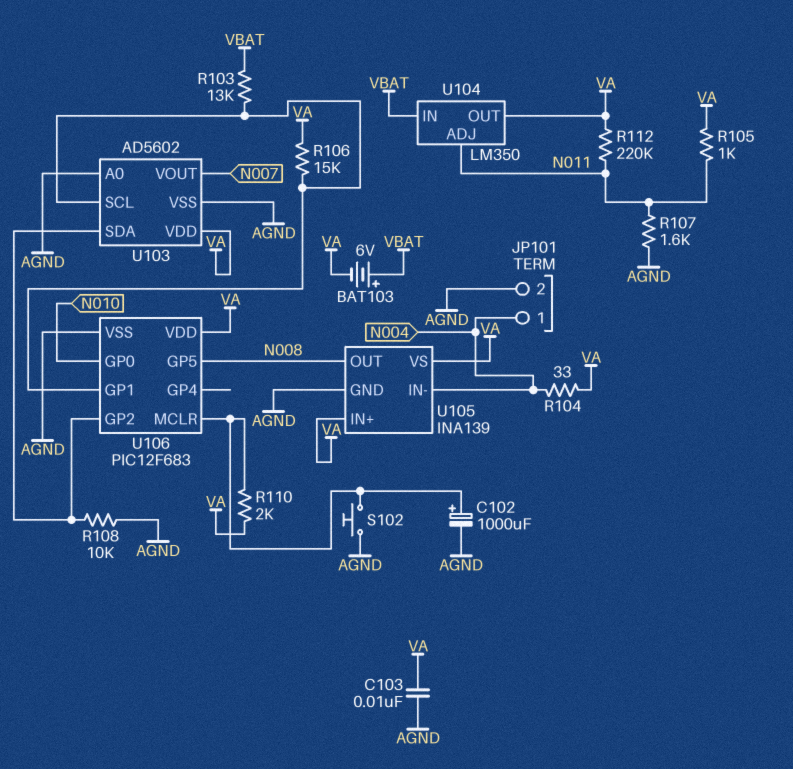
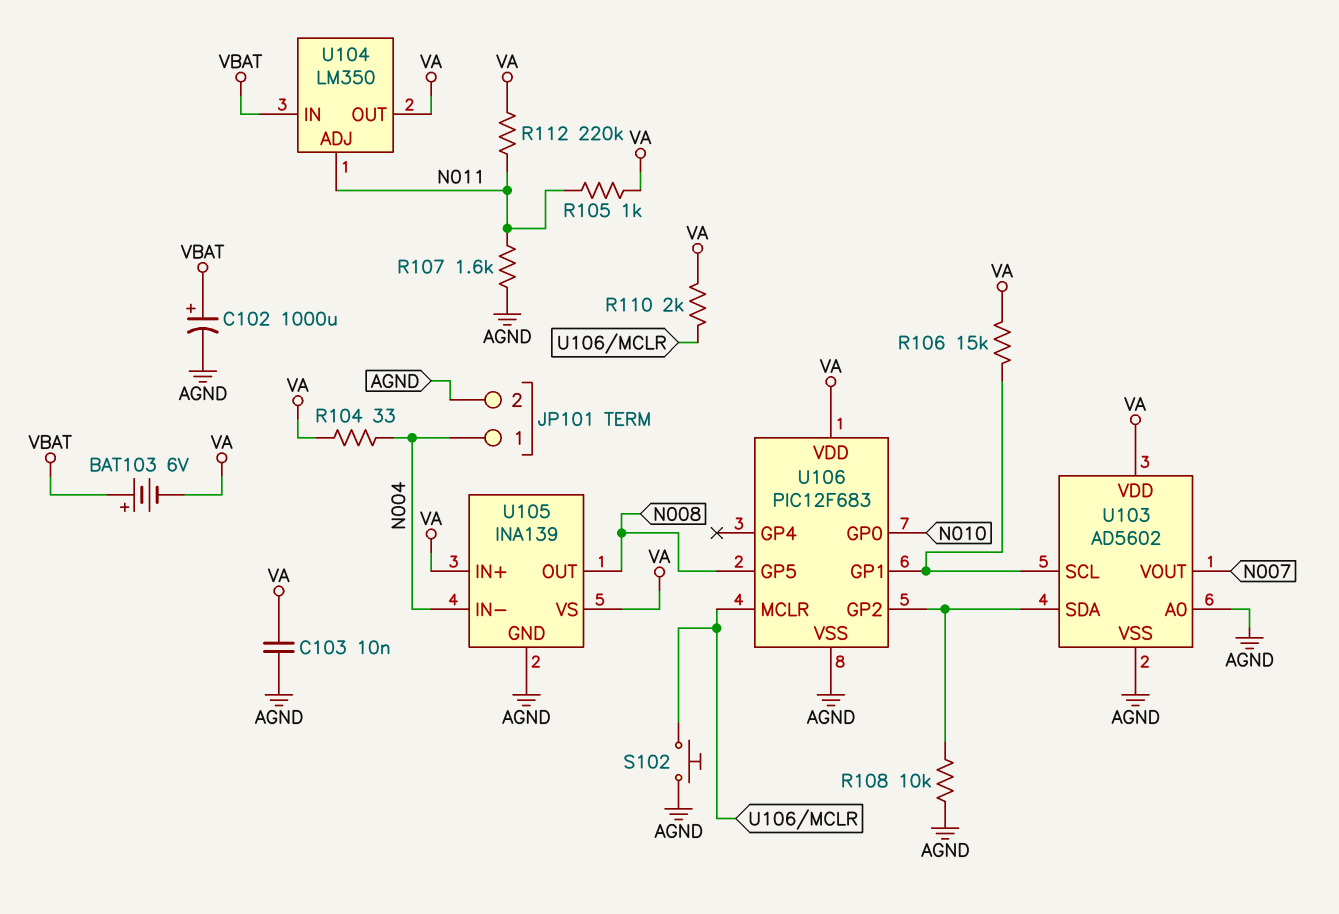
C102: 1000uF (plus U106/MCLR, minus AGND) -> 1000uF (plus VBAT, minus AGND)
R103: 13k (U103/SCL, VBAT) -> none

